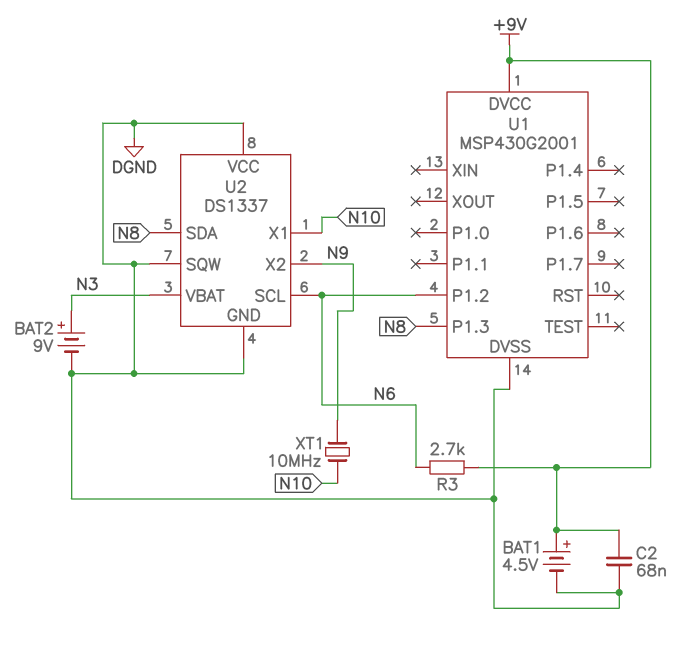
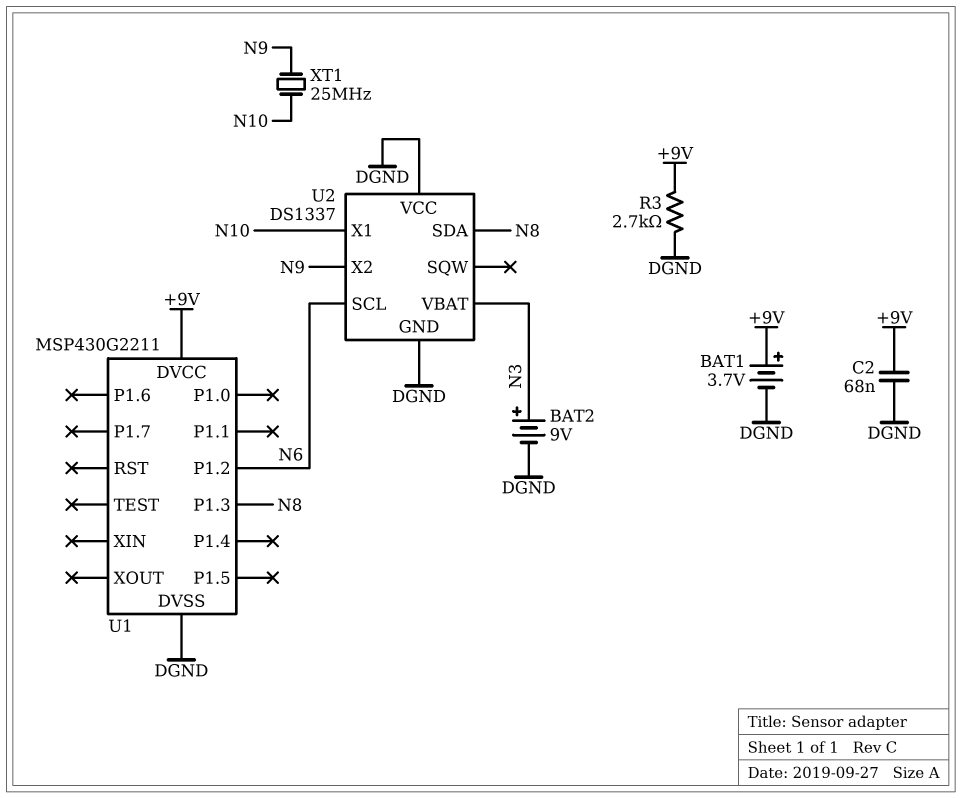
BAT1: 4.5V (plus +9V, minus DGND) -> 3.7V (plus +9V, minus DGND)
R3: 2.7k (+9V, N6) -> 2.7k (+9V, DGND)
U1: MSP430G2001 -> MSP430G2211
U2 pin SQW: DGND -> none
XT1: 10MHz (N9, N10) -> 25MHz (N9, N10)

